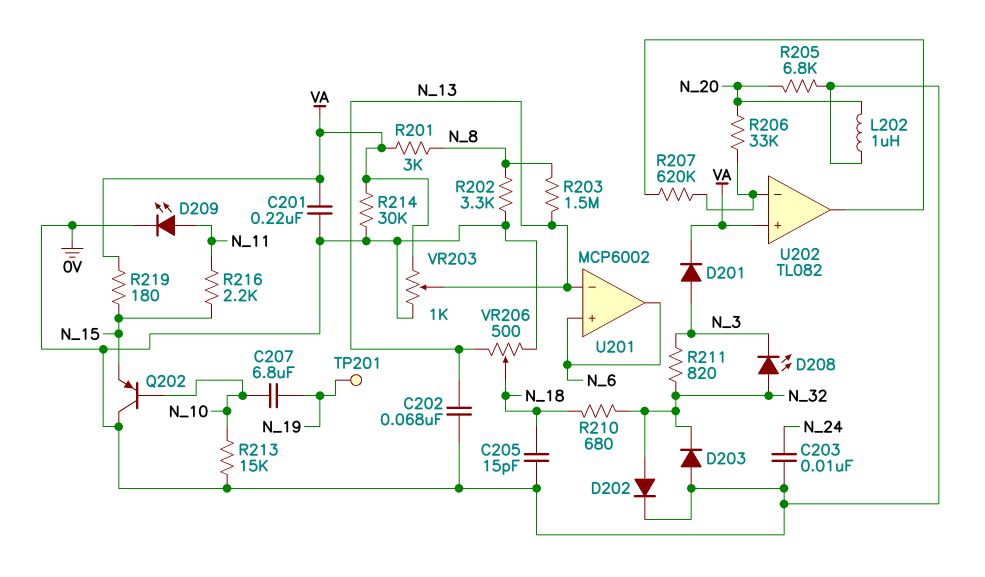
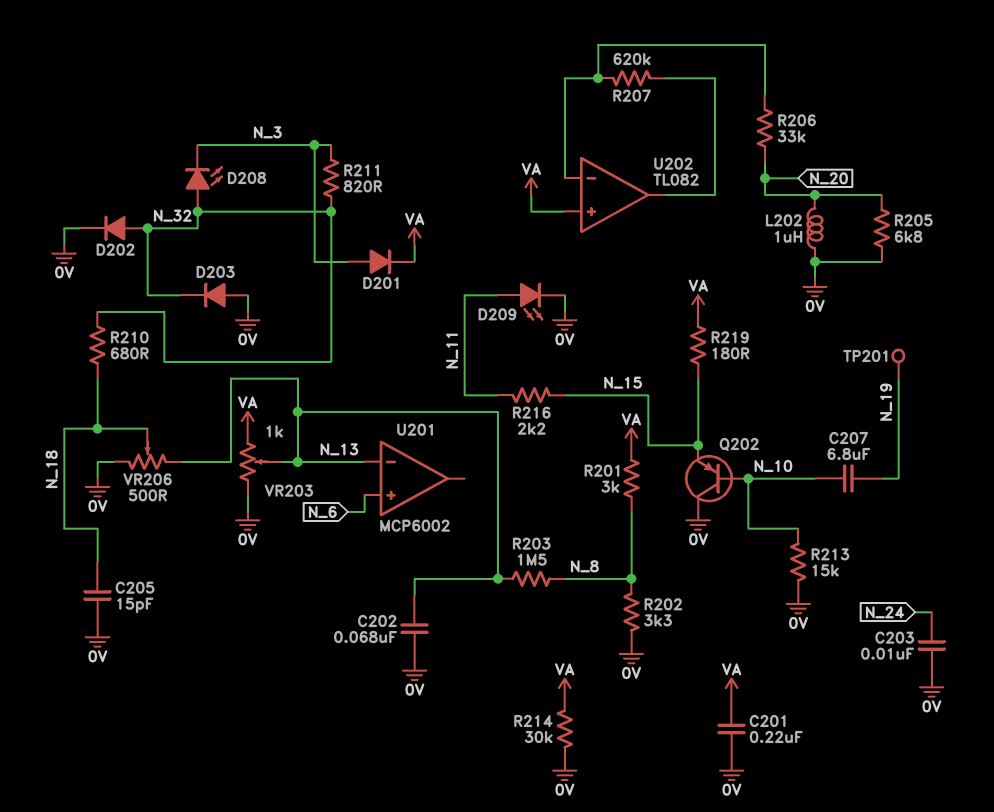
U201 pin out: N_6 -> none

